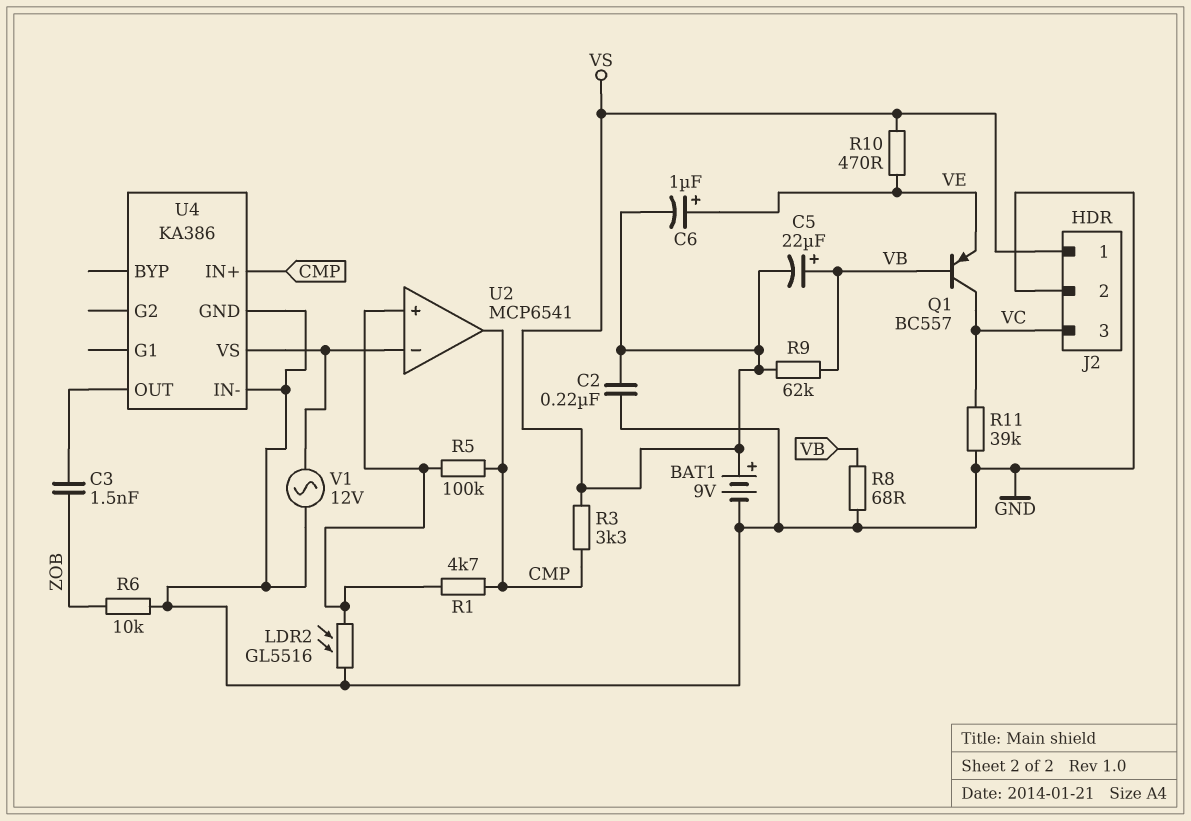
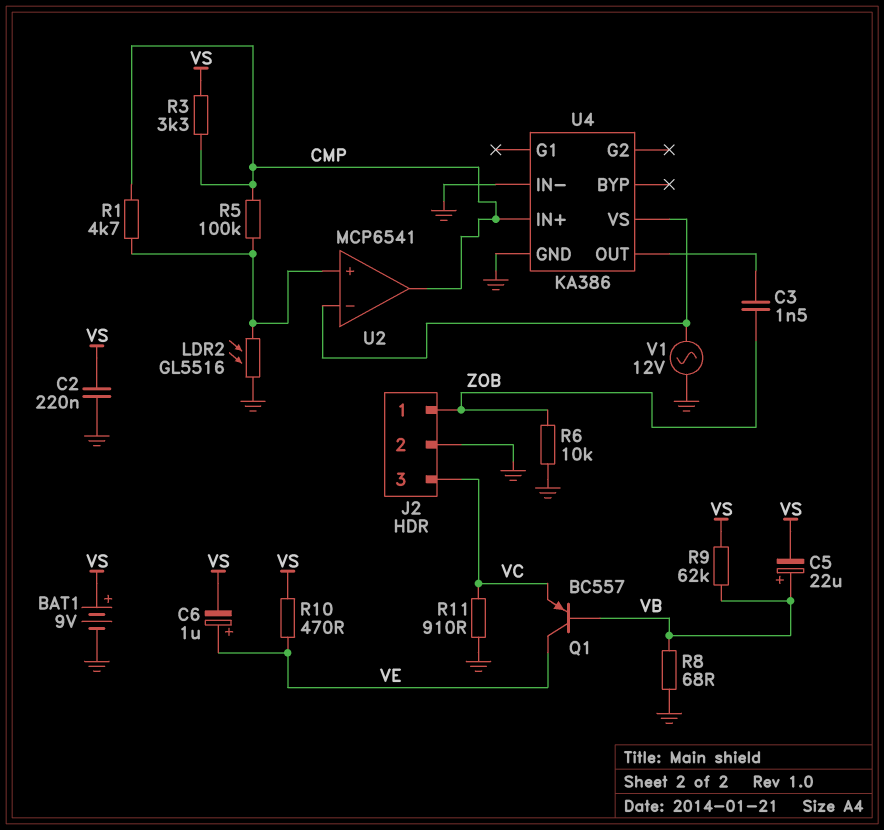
J2 pin 1: VS -> ZOB
Q1: PNP BC557 (B VB, C VC, E VE) -> PNP BC557 (B VB, C VE, E VC)
R11: 39k (GND, VC) -> 910 (GND, VC)

